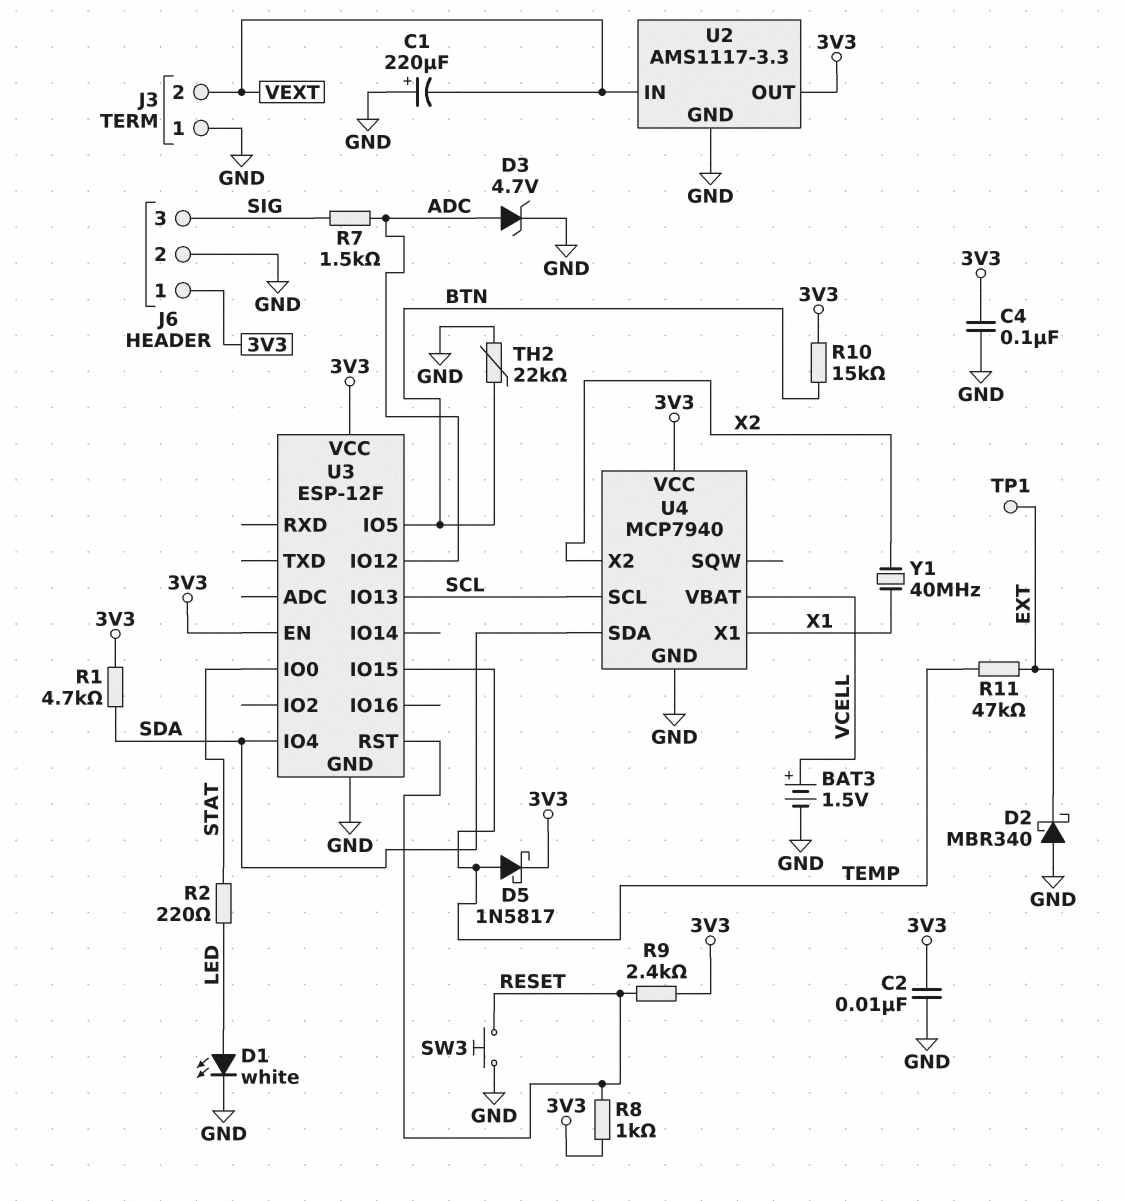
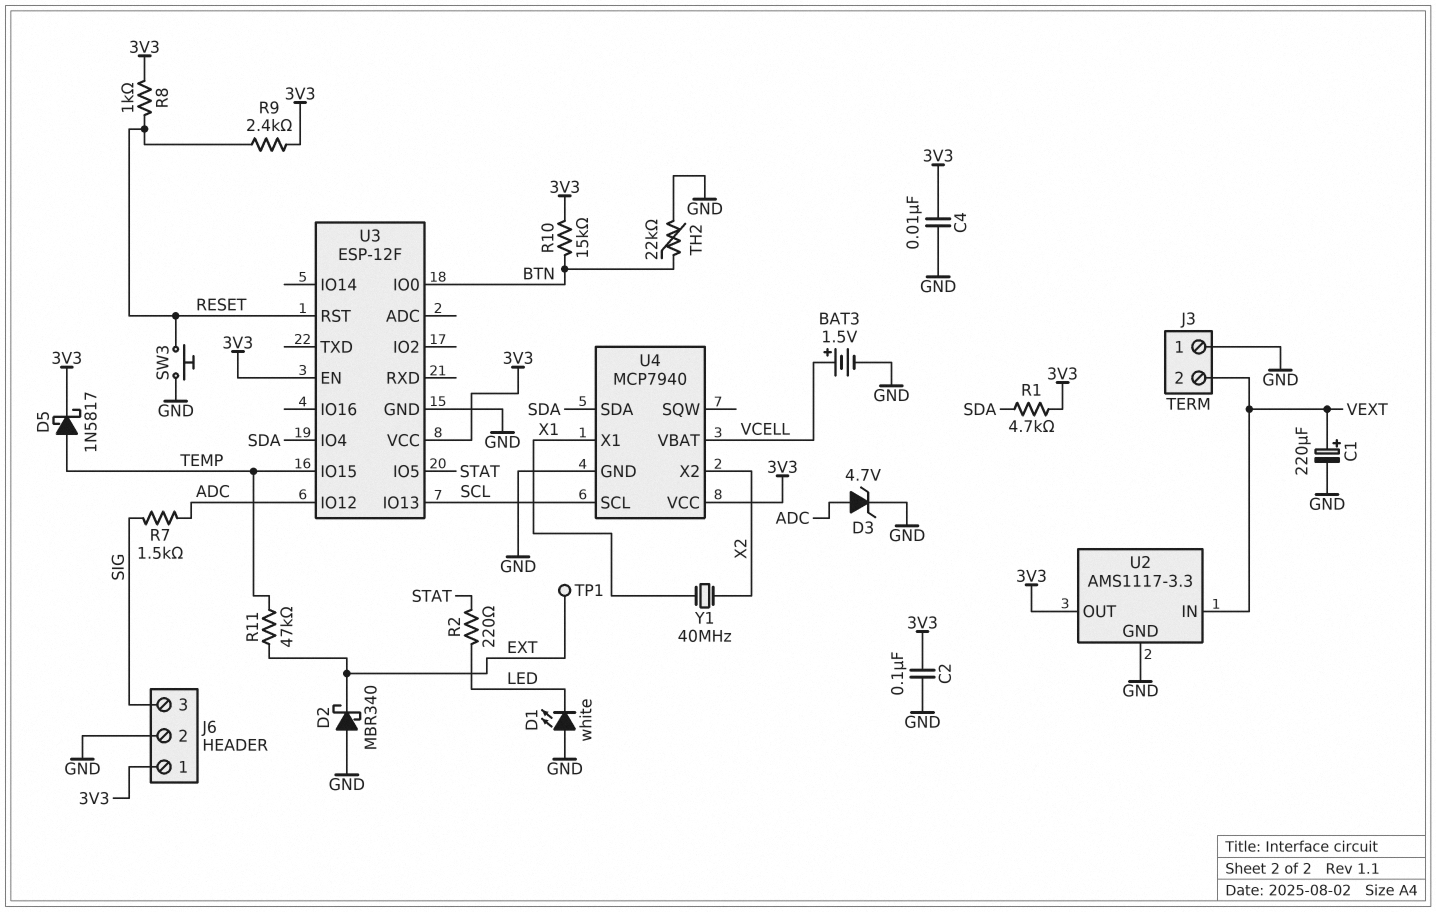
C1: 220uF (plus GND, minus VEXT) -> 220uF (plus VEXT, minus GND)
C2: 10nF (3V3, GND) -> 100nF (3V3, GND)
C4: 100nF (3V3, GND) -> 10nF (3V3, GND)
D1: LED white (A LED, K GND) -> LED white (A GND, K LED)
U3 pin IO0: STAT -> BTN
U3 pin IO5: BTN -> STAT

